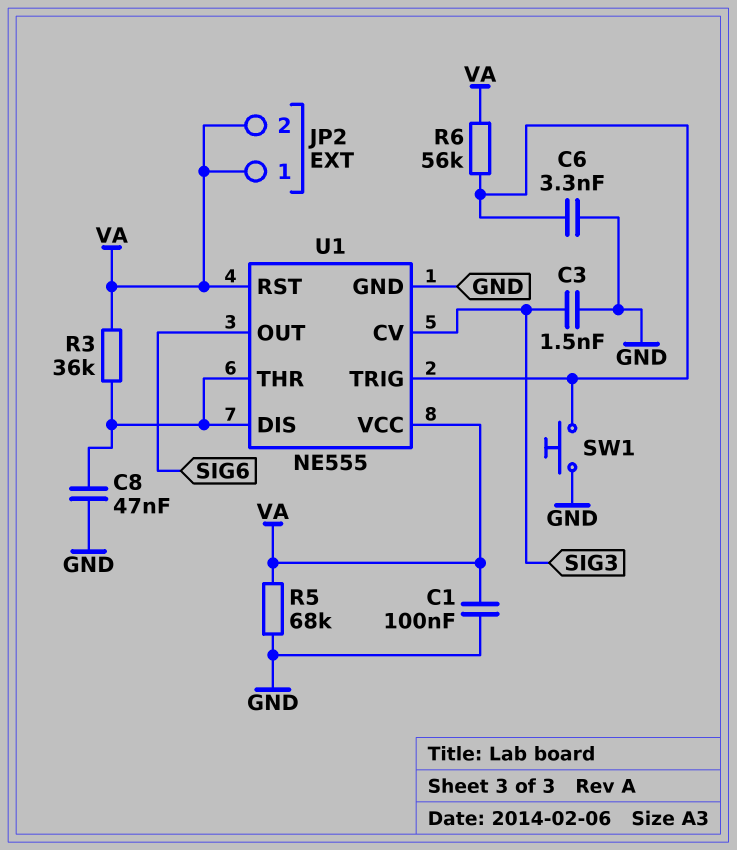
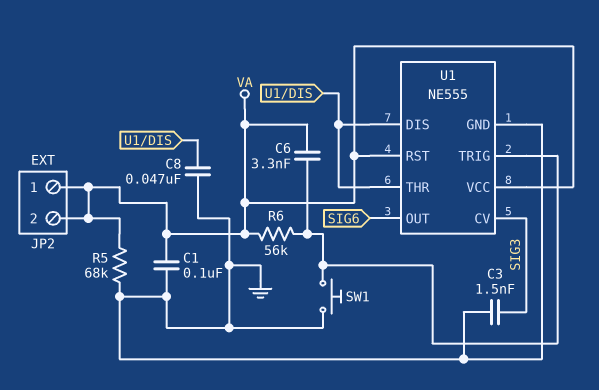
C6: 3.3nF (GND, U1/TRIG) -> 3.3nF (U1/TRIG, VA)
R3: 36k (U1/DIS, VA) -> none

